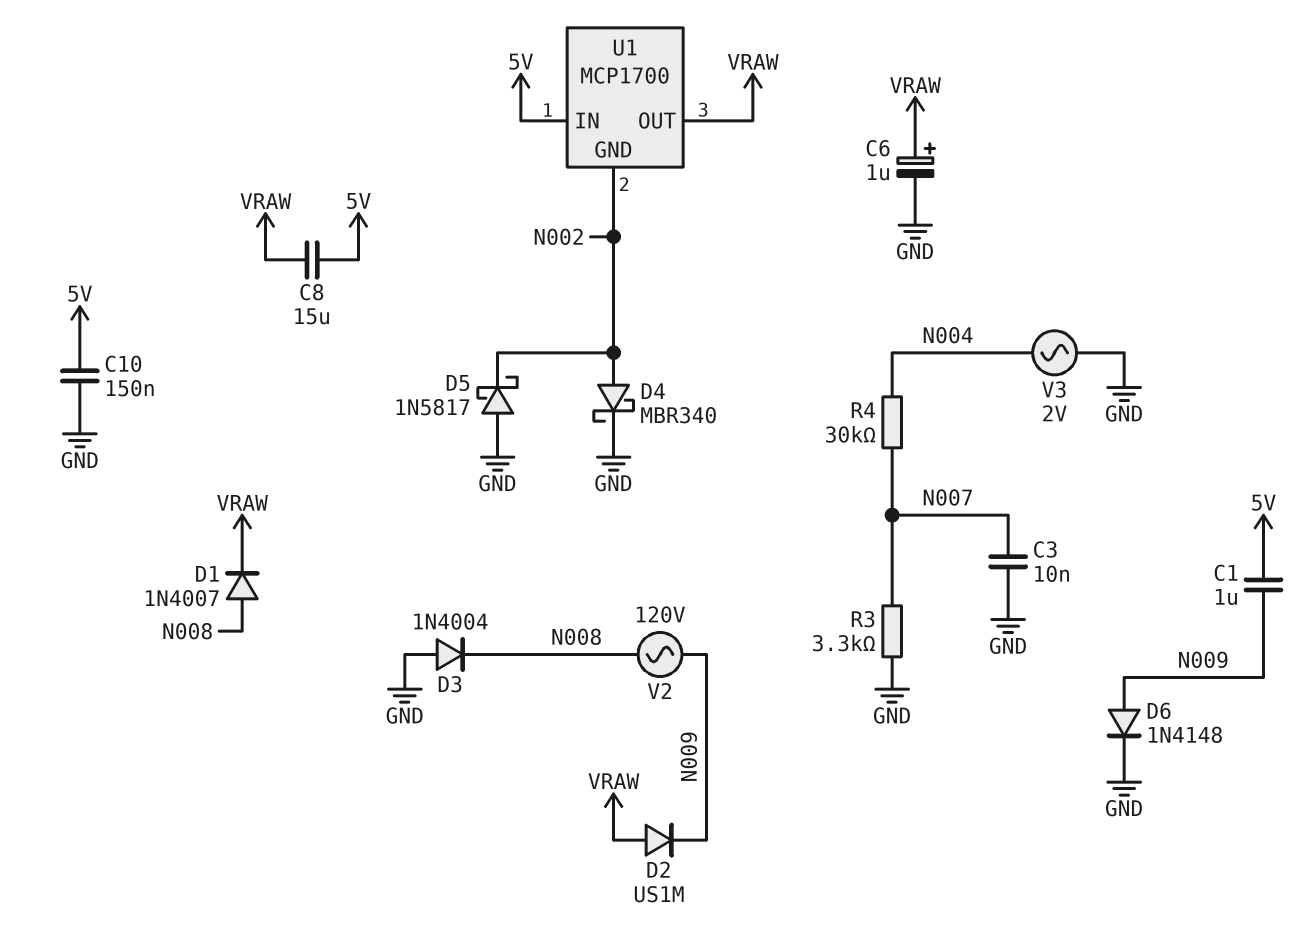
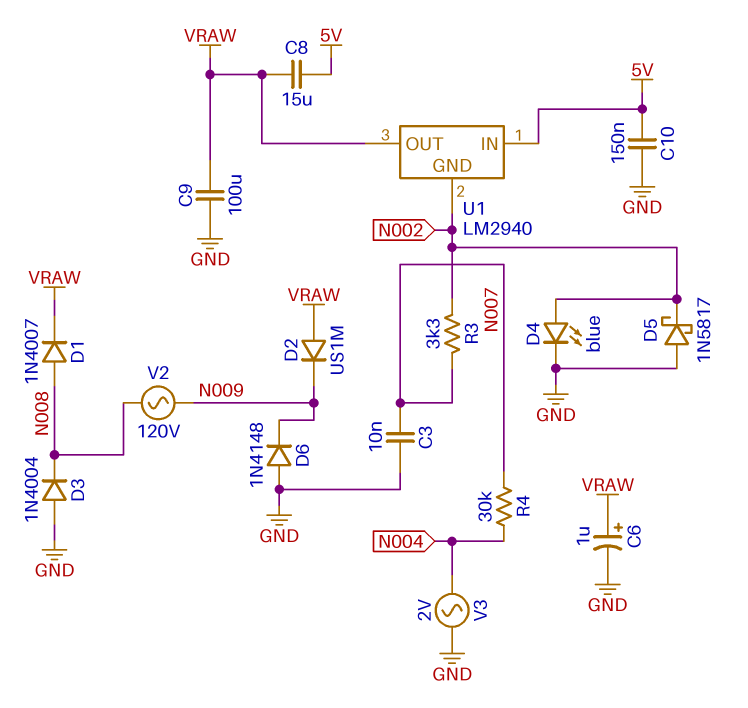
C1: 1uF (5V, N009) -> none
C9: none -> 100uF (GND, VRAW)
D4: schottky MBR340 (A N002, K GND) -> LED blue (A N002, K GND)
D6: diode 1N4148 (A N009, K GND) -> diode 1N4148 (A GND, K N009)
R3: 3.3k (GND, N007) -> 3.3k (N002, N007)
U1: MCP1700 -> LM2940

